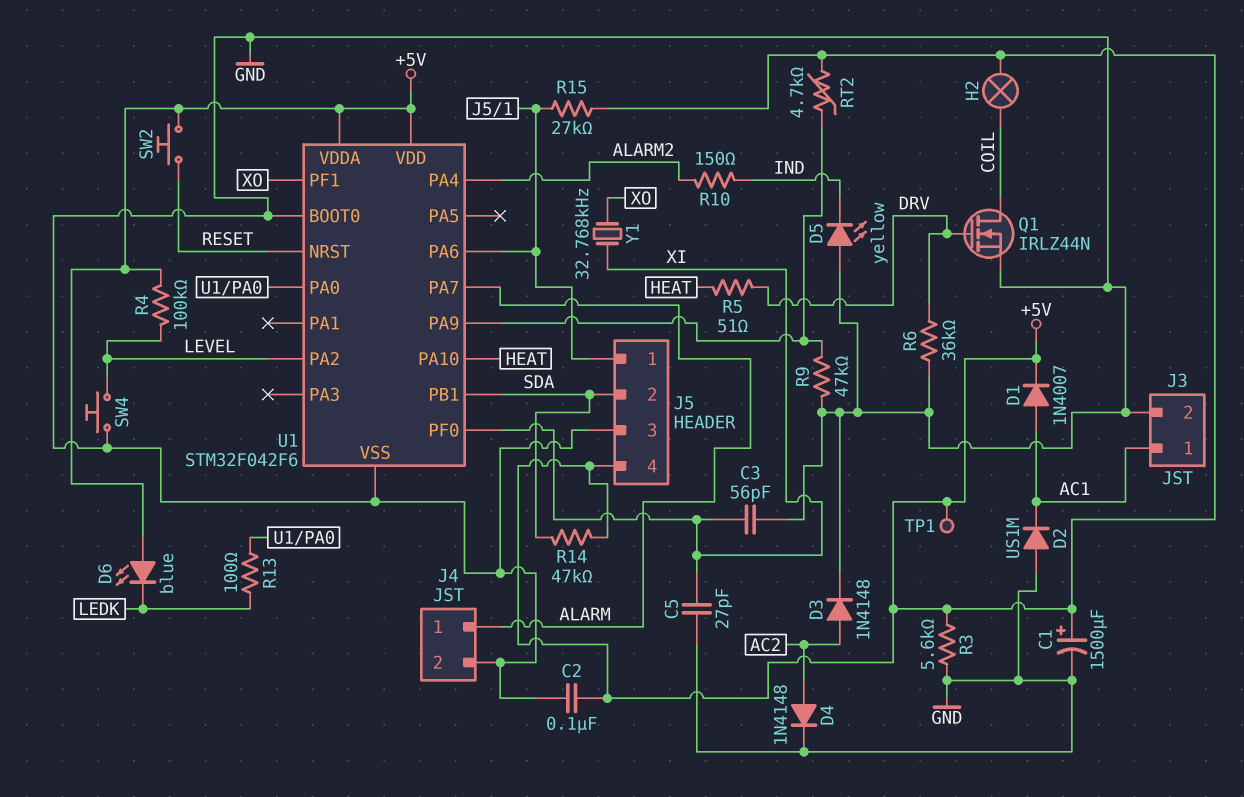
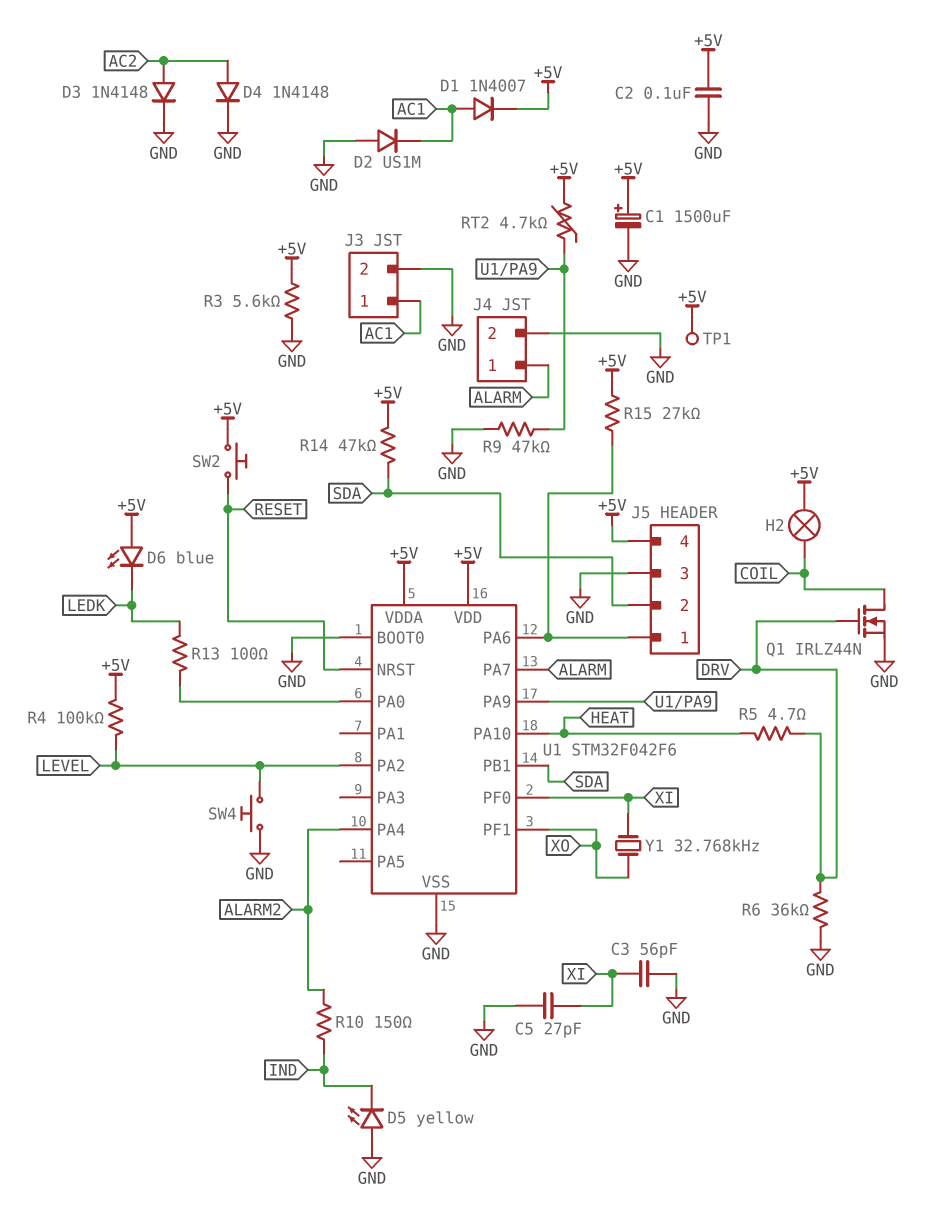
R5: 51 (DRV, HEAT) -> 4.7 (DRV, HEAT)

